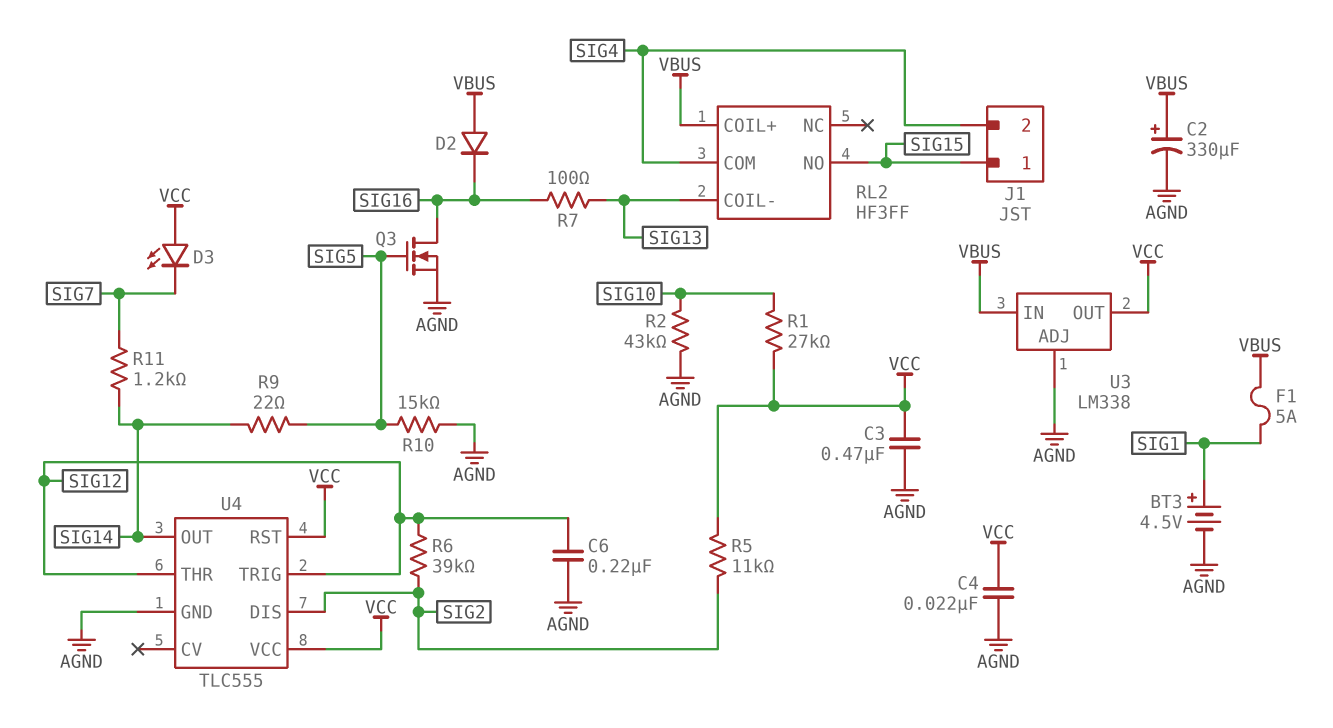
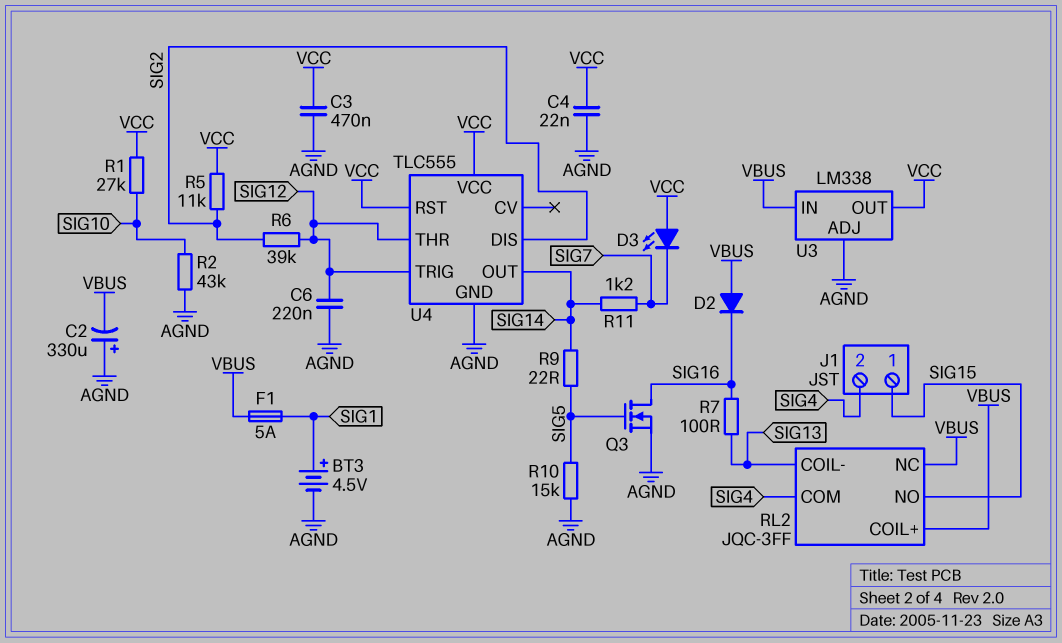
C2: 330uF (plus VBUS, minus AGND) -> 330uF (plus AGND, minus VBUS)
RL2: HF3FF -> JQC-3FF
RL2 pin NC: none -> VBUS

